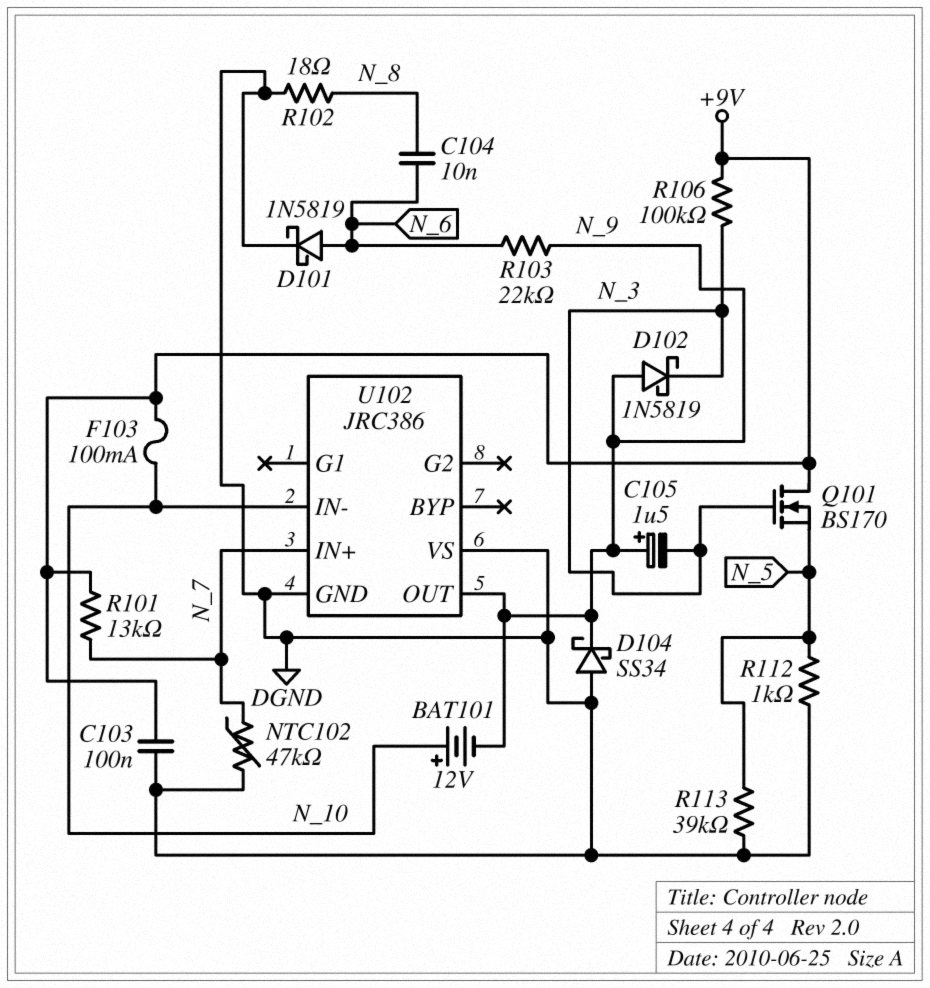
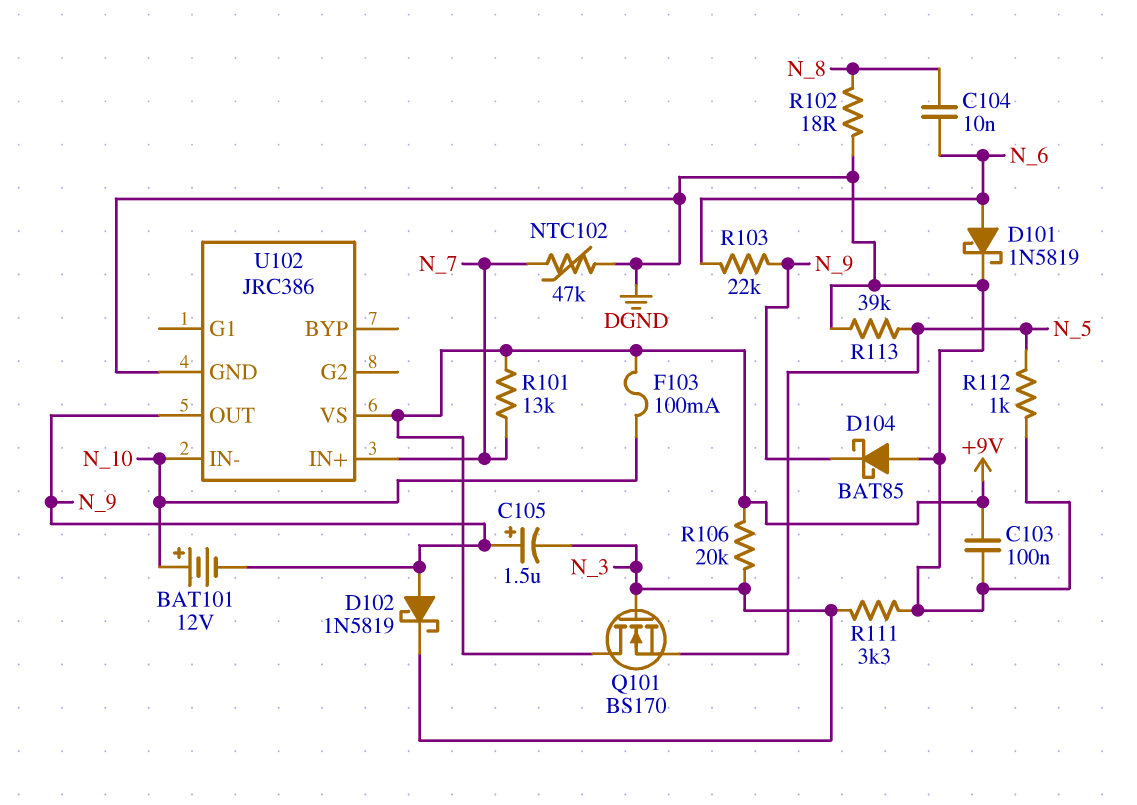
D104: schottky SS34 (A DGND, K N_9) -> schottky BAT85 (A DGND, K N_9)
R106: 100k (+9V, N_3) -> 20k (+9V, N_3)
R111: none -> 3.3k (DGND, N_3)
U102 pin VS: DGND -> +9V

